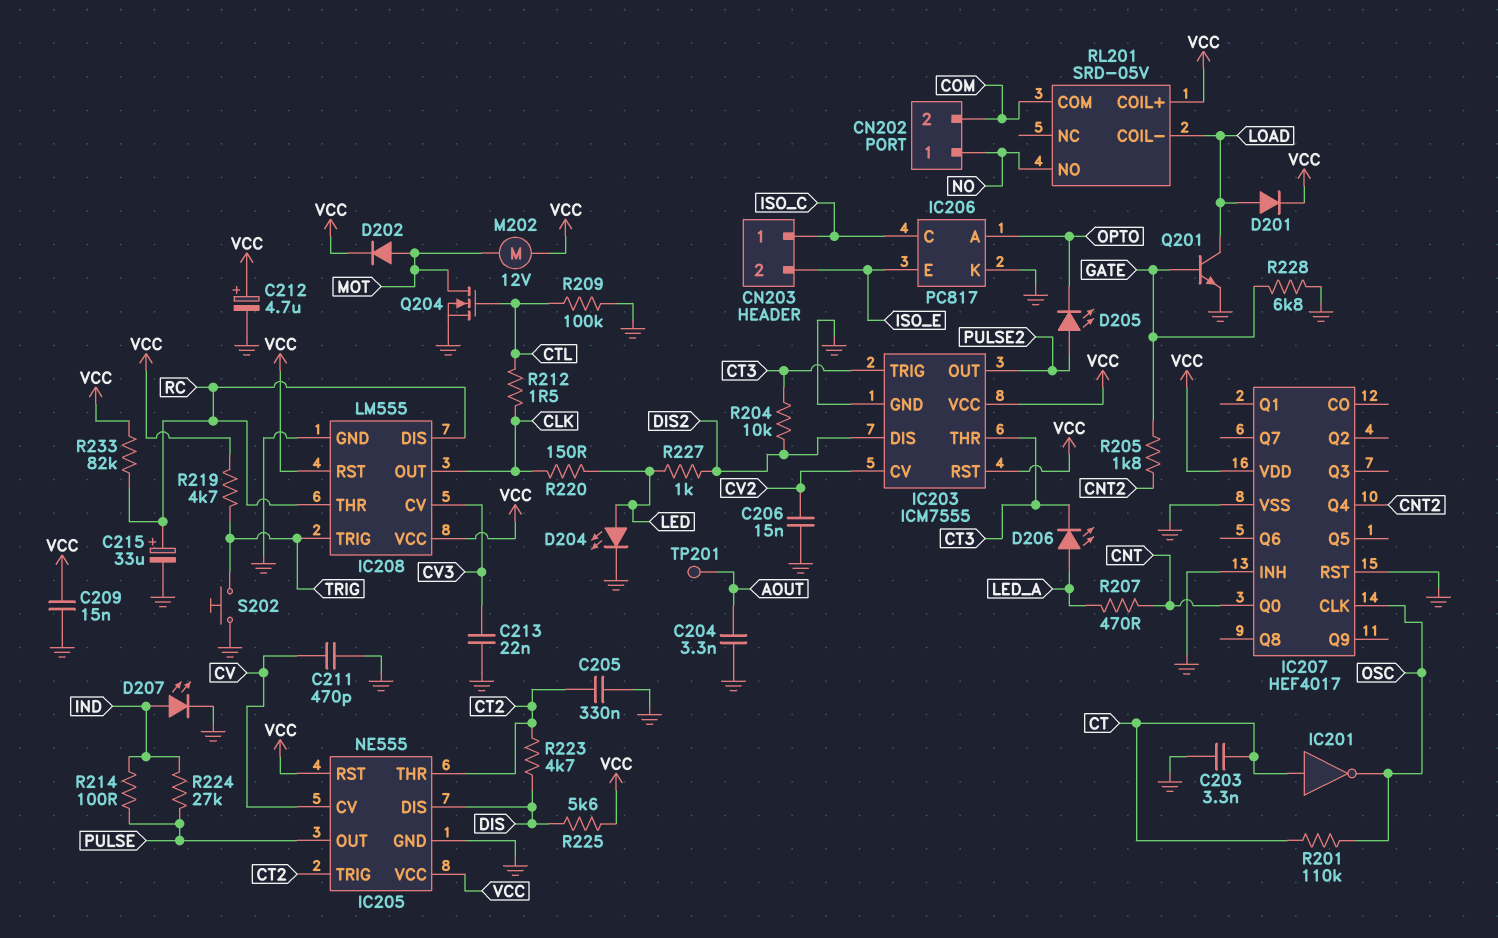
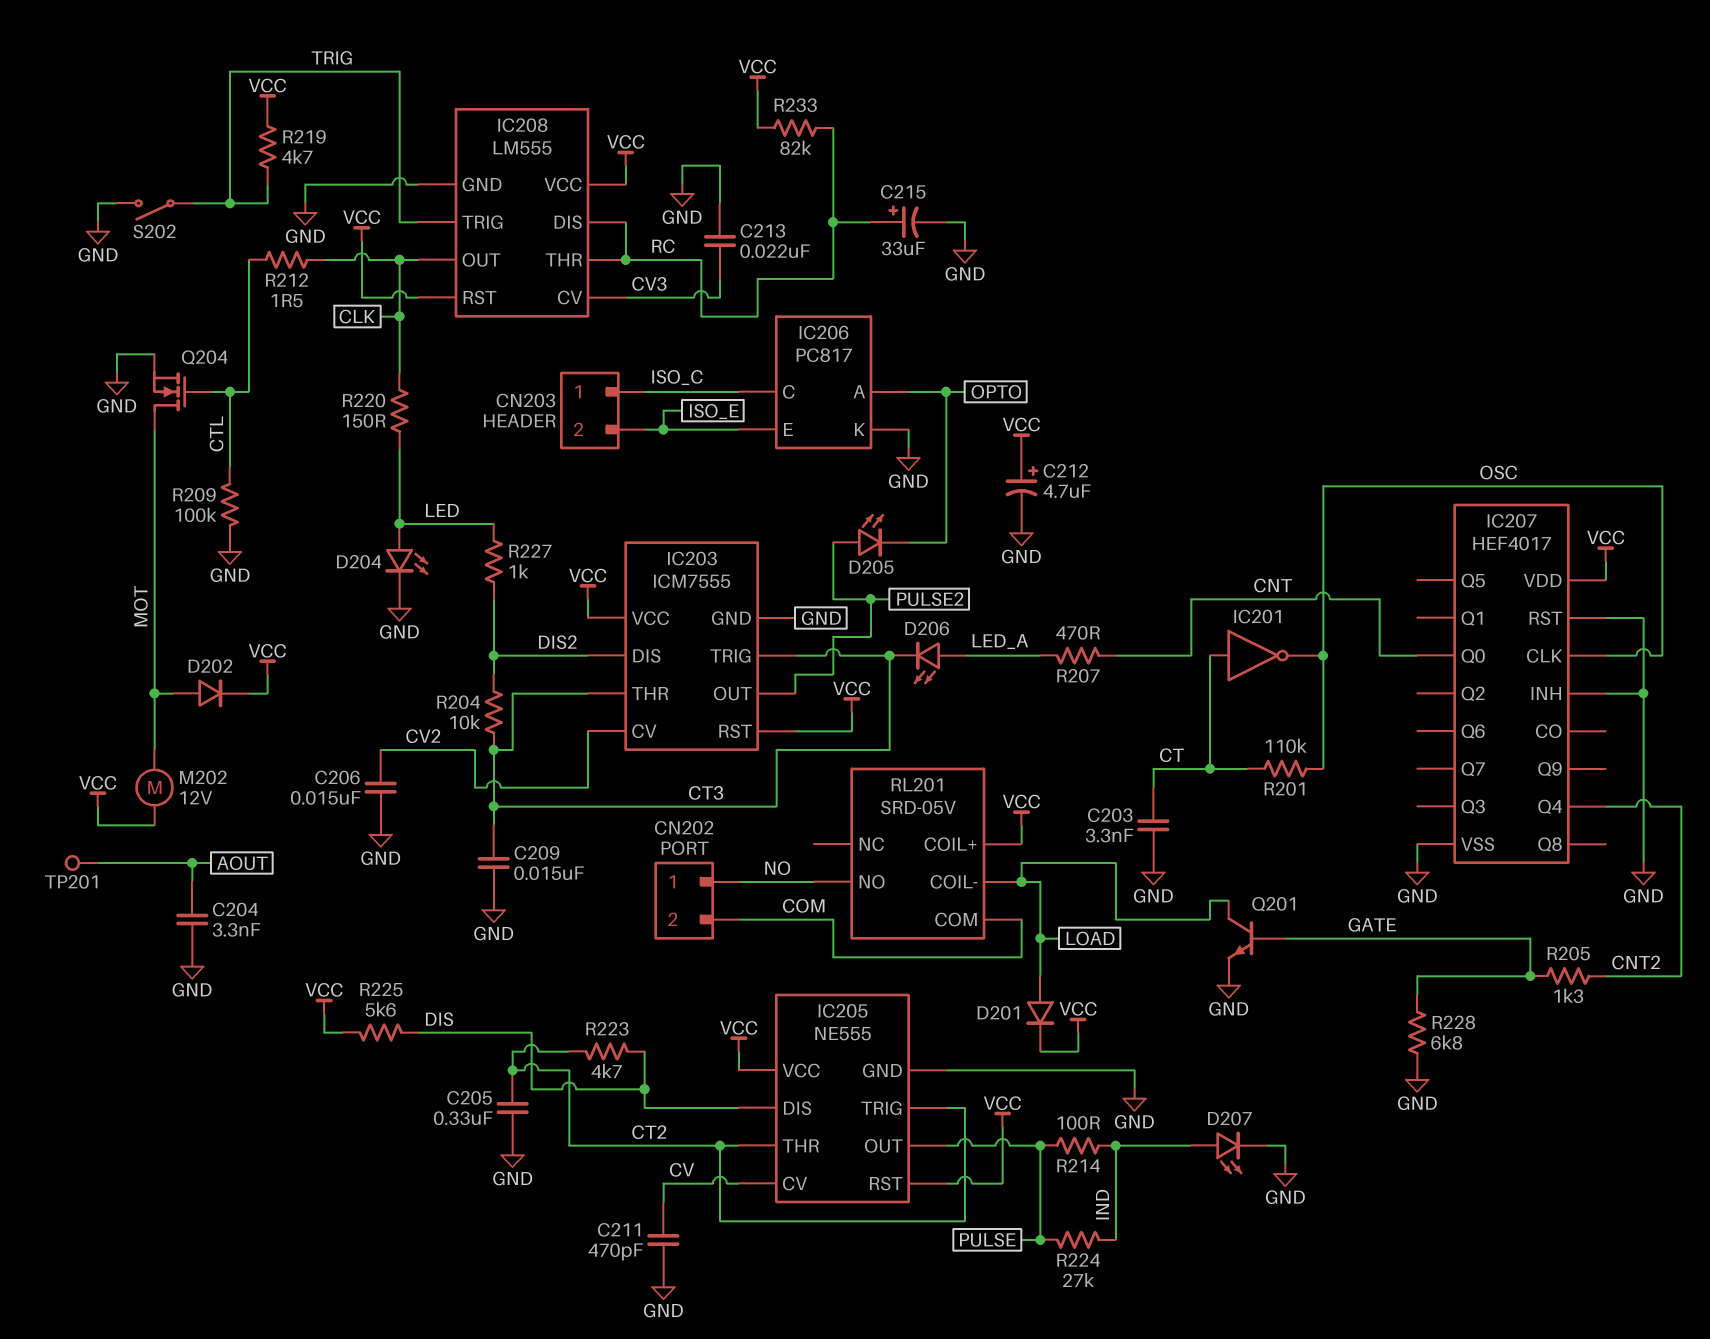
C209: 15nF (GND, VCC) -> 15nF (CT3, GND)
R205: 1.8k (CNT2, GATE) -> 1.3k (CNT2, GATE)
S202: button (GND, TRIG) -> switch (GND, TRIG)

